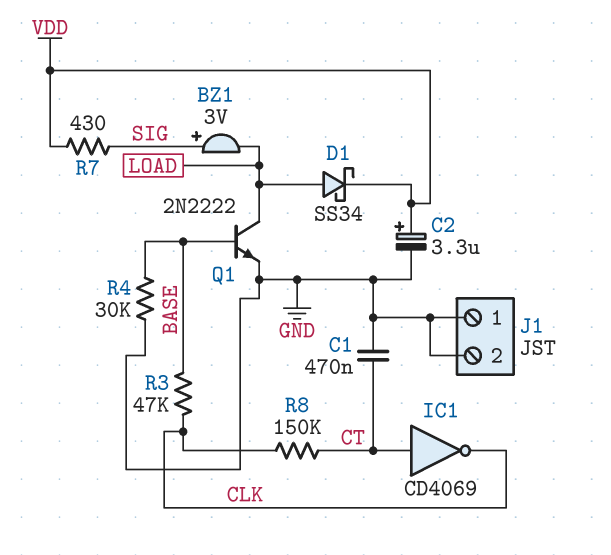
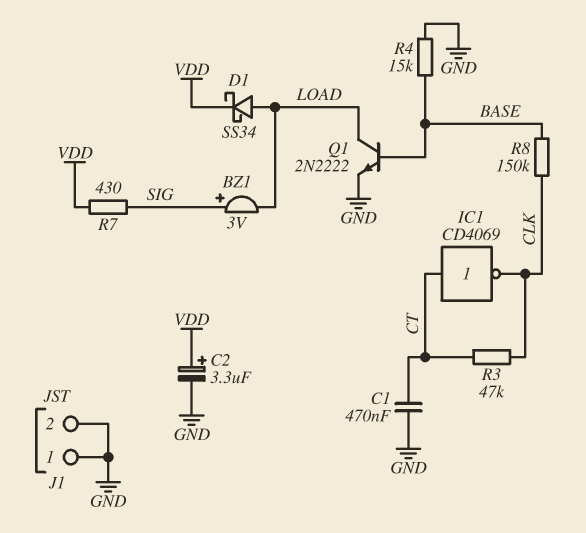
R3: 47k (BASE, CLK) -> 47k (CLK, CT)
R4: 30k (BASE, GND) -> 15k (BASE, GND)
R8: 150k (CLK, CT) -> 150k (BASE, CLK)

